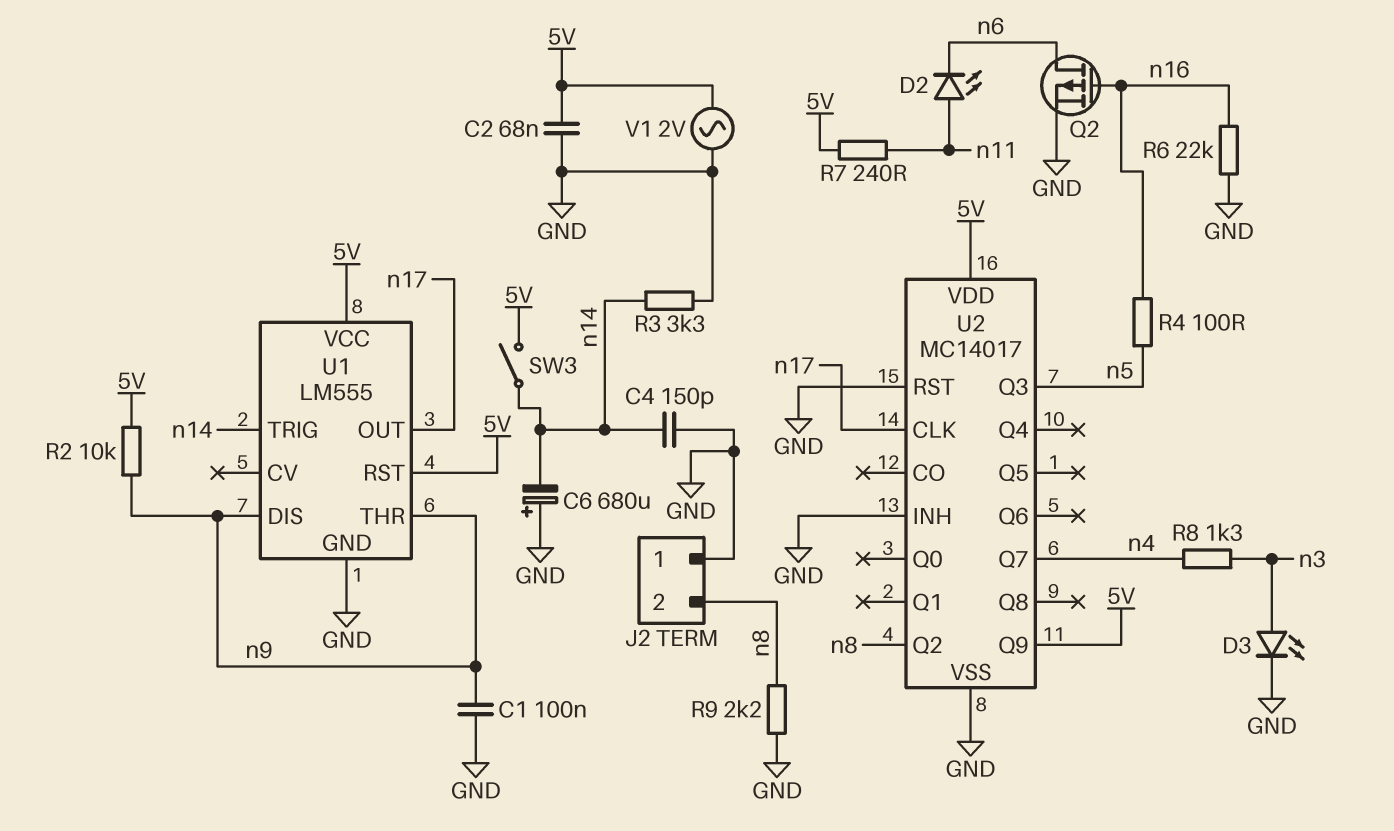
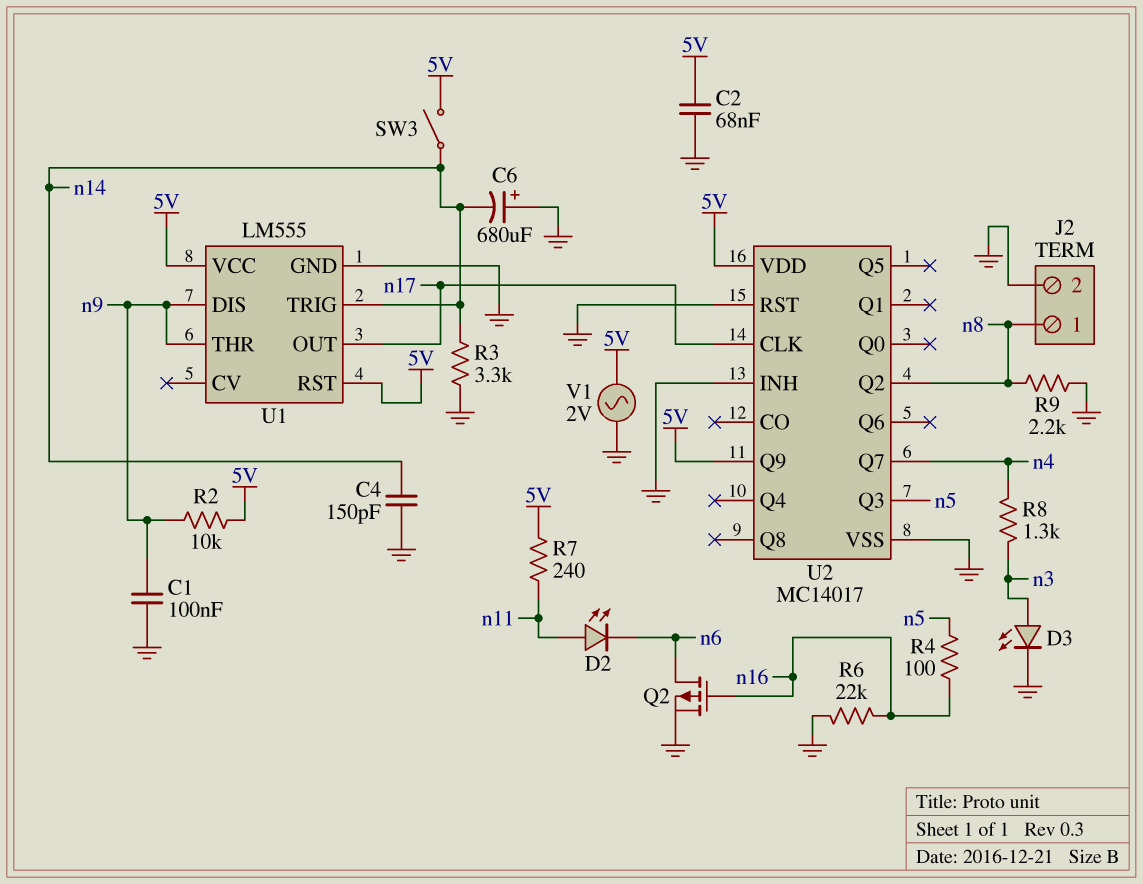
J2 pin 1: GND -> n8
J2 pin 2: n8 -> GND

